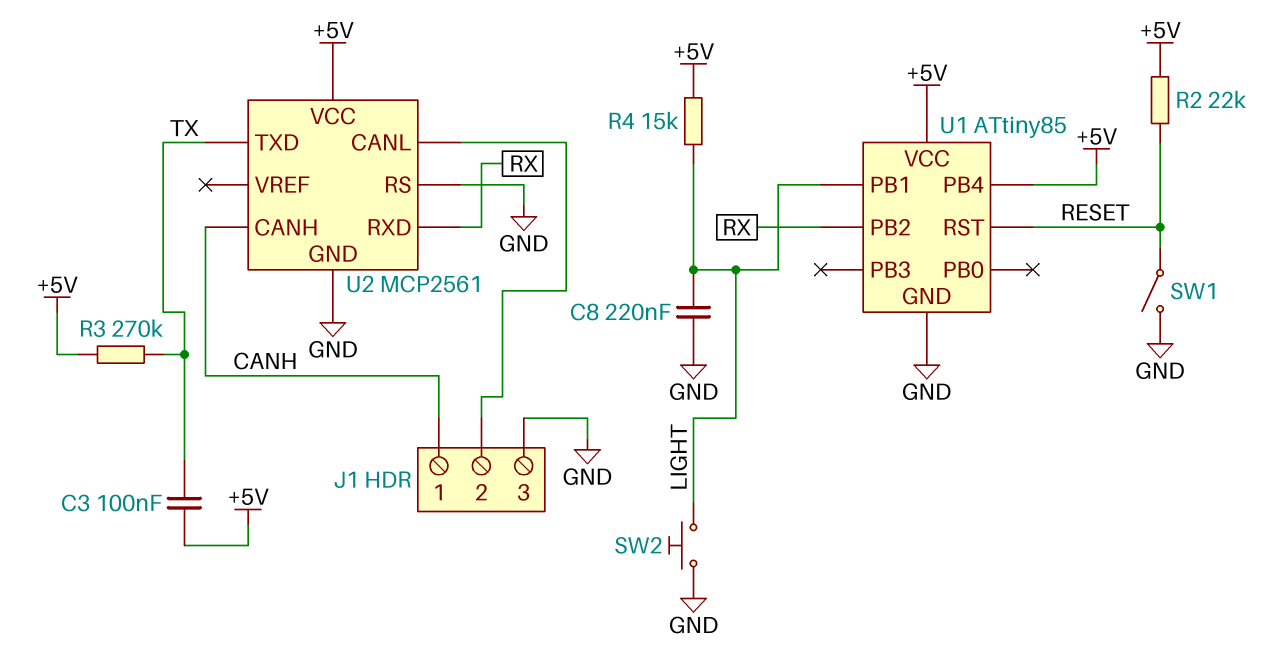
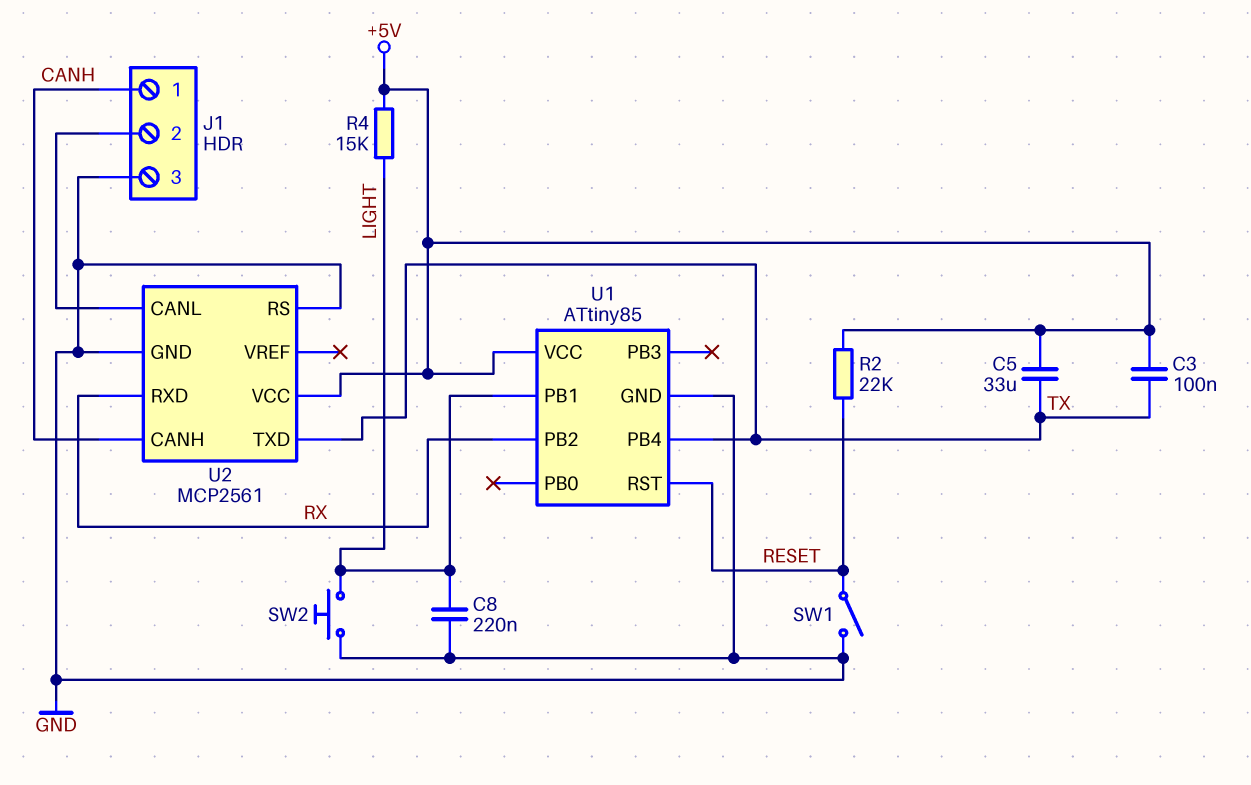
C5: none -> 33uF (+5V, TX)
R3: 270k (+5V, TX) -> none
U1 pin PB4: +5V -> TX

